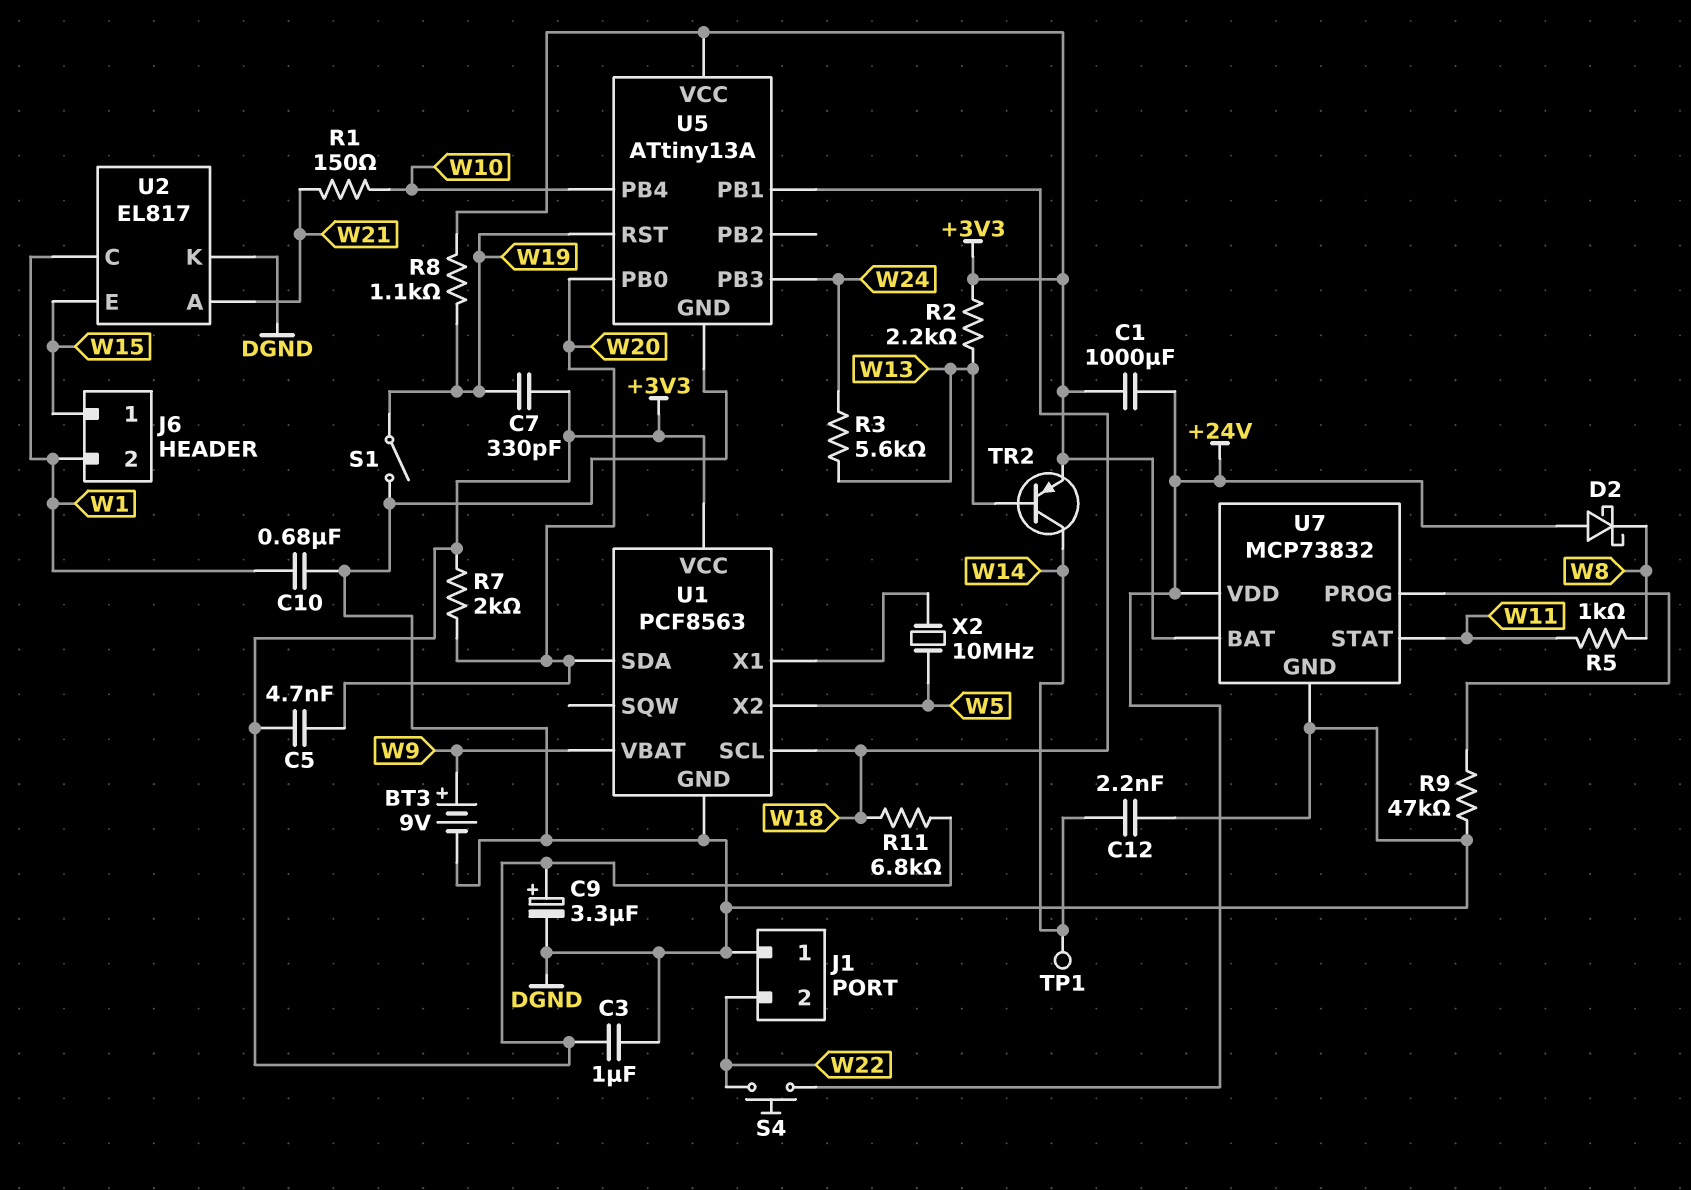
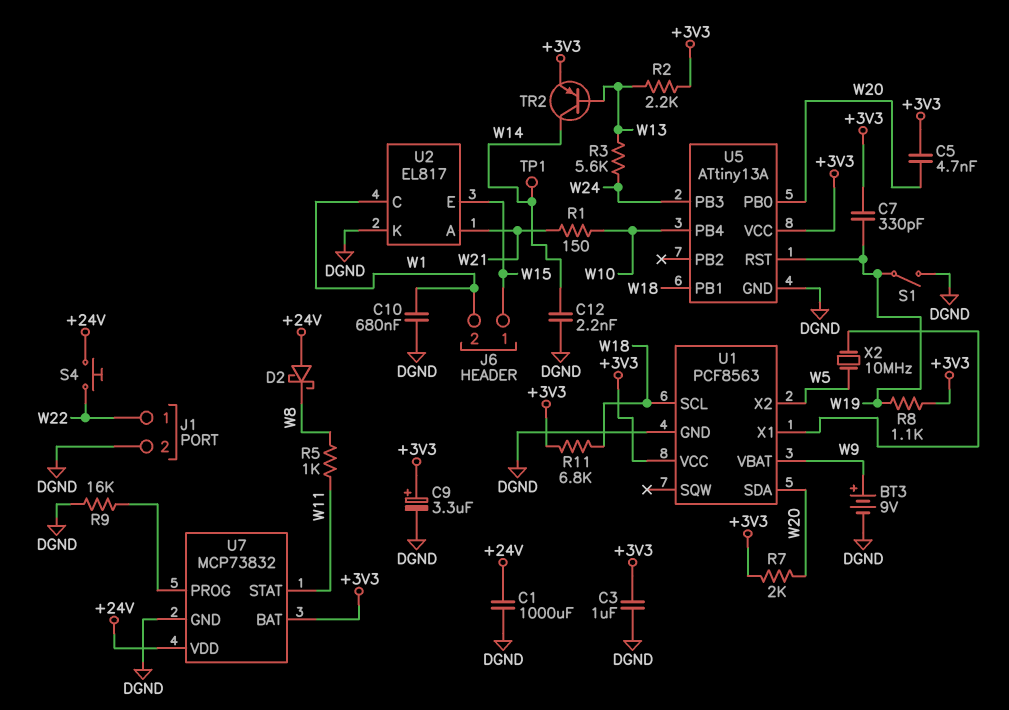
C1: 1000uF (+3V3, +24V) -> 1000uF (+24V, DGND)
J1 pin 1: DGND -> W22
J1 pin 2: W22 -> DGND
R9: 47k (DGND, U7/PROG) -> 16k (DGND, U7/PROG)

